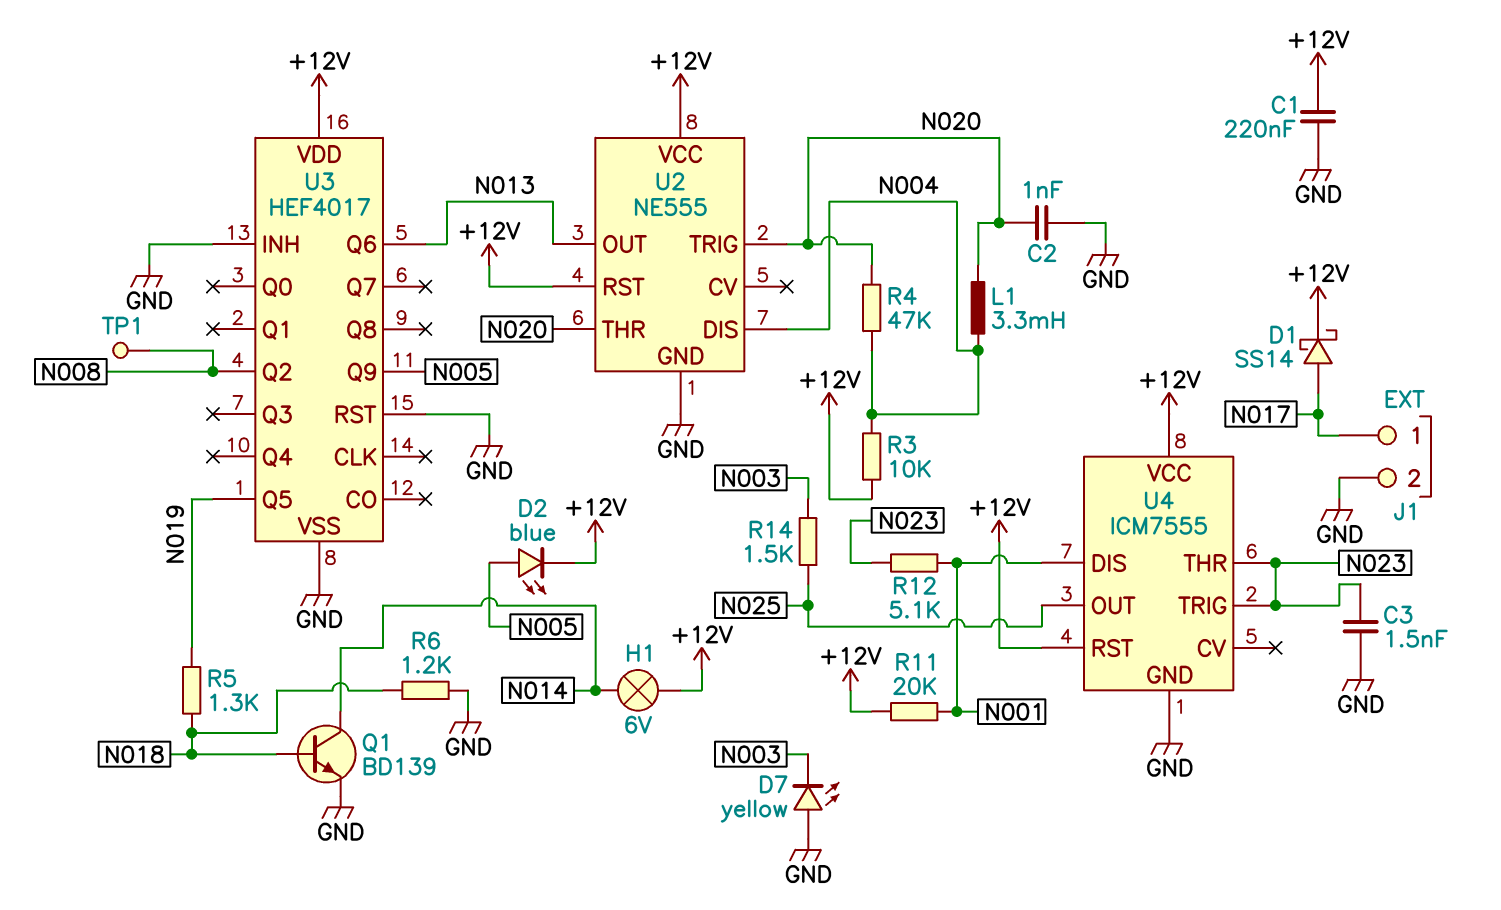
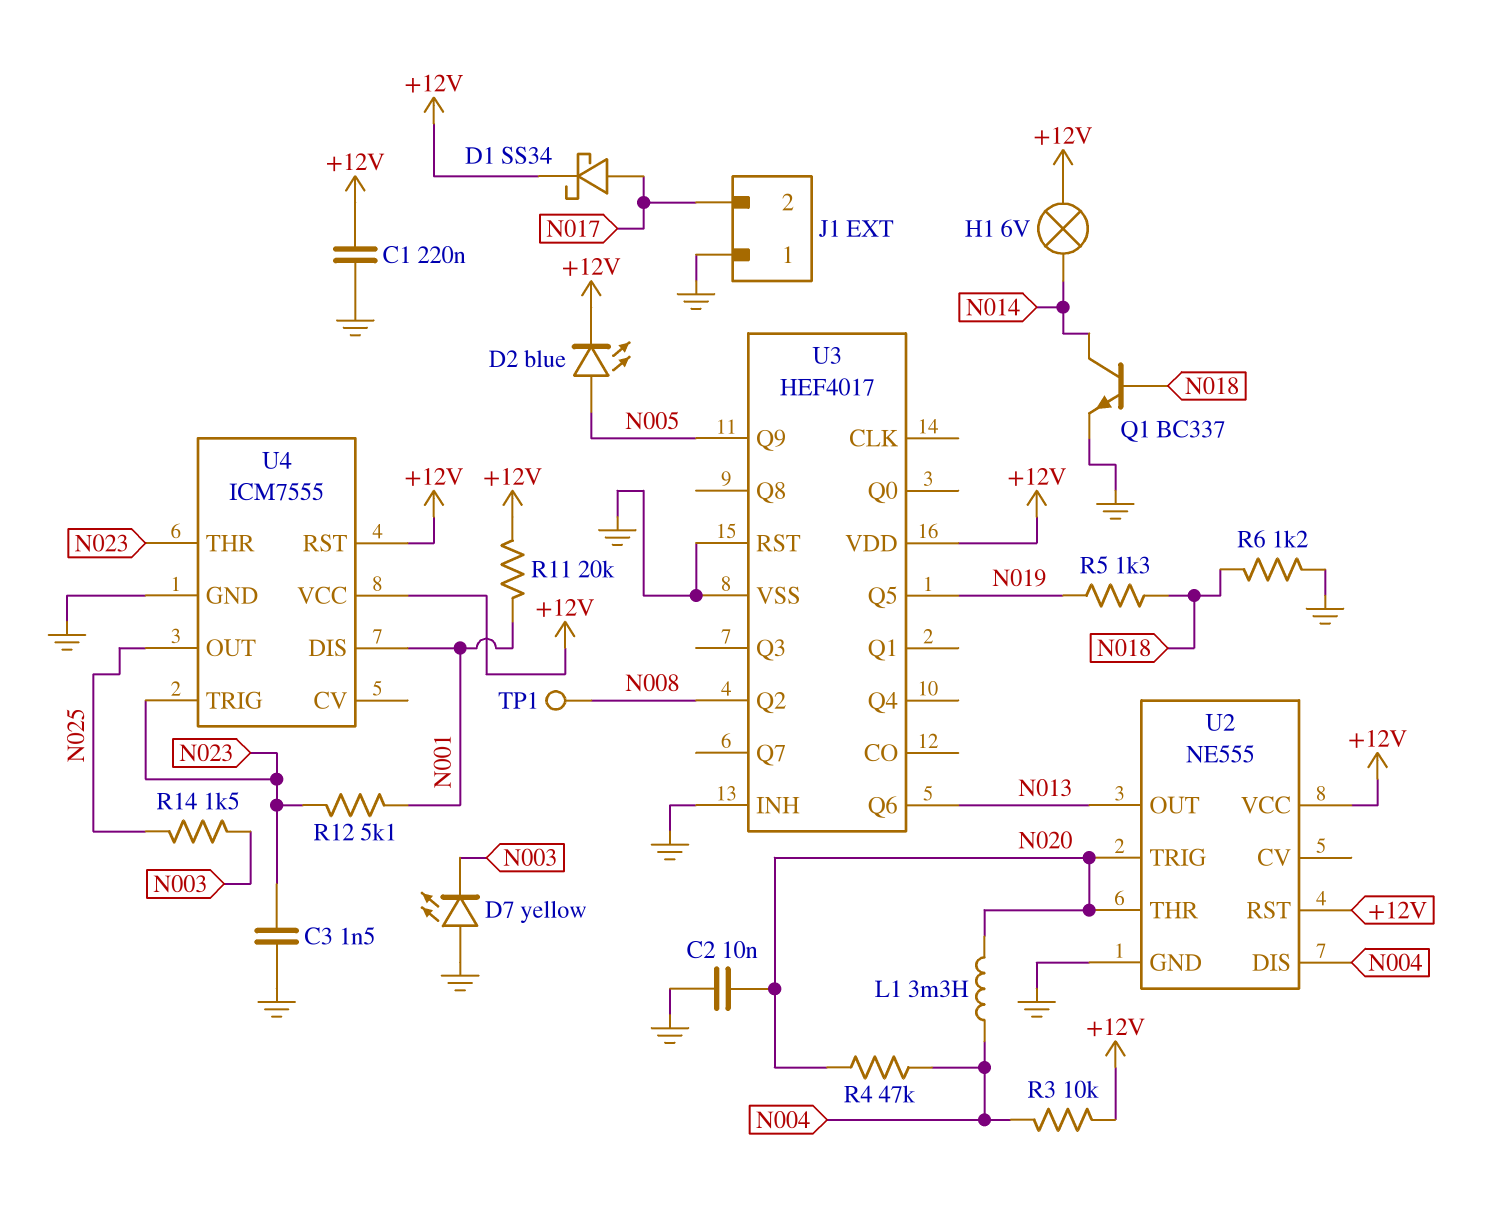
C2: 1nF (GND, N020) -> 10nF (GND, N020)
D1: schottky SS14 (A N017, K +12V) -> schottky SS34 (A N017, K +12V)
J1 pin 1: N017 -> GND
J1 pin 2: GND -> N017
Q1: NPN BD139 (B N018, C N014, E GND) -> NPN BC337 (B N018, C N014, E GND)

